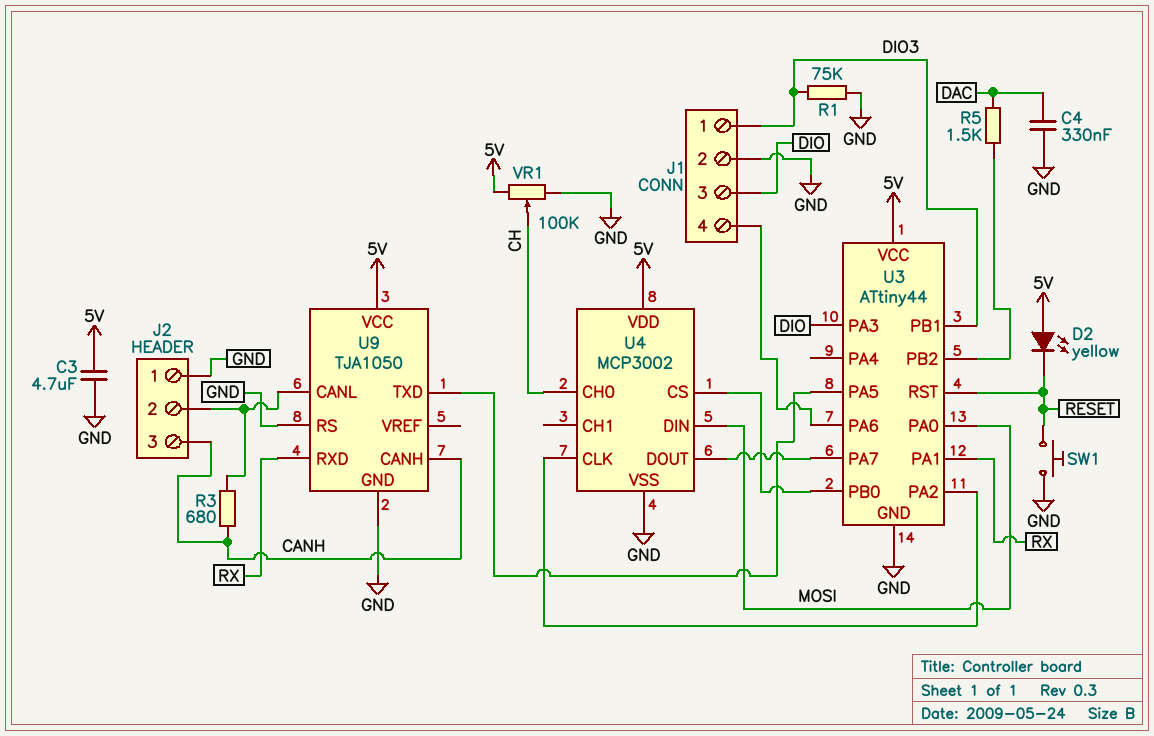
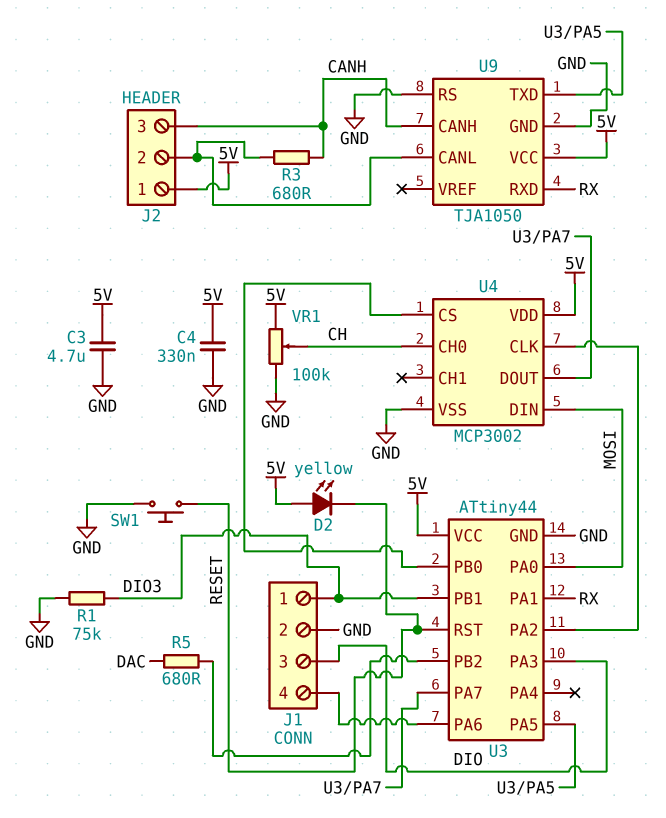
C4: 330nF (DAC, GND) -> 330nF (5V, GND)
J2 pin 1: GND -> 5V
R5: 1.5k (DAC, U3/PB2) -> 680 (DAC, U3/PB2)

